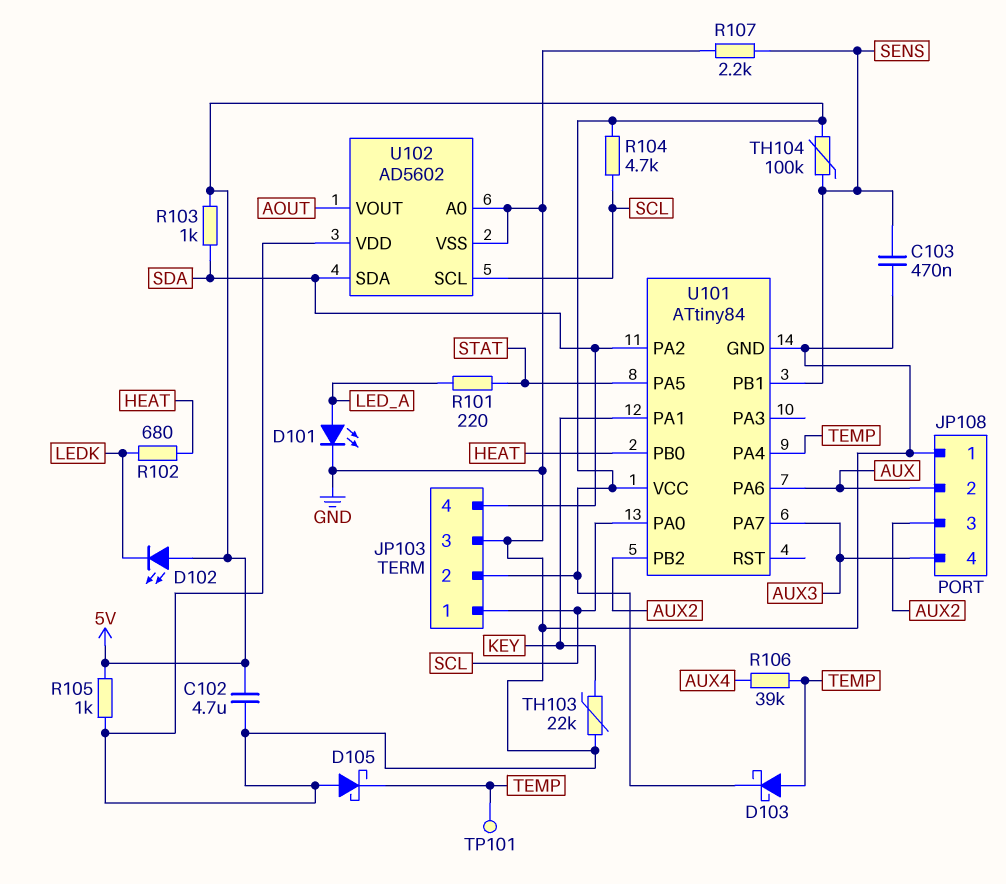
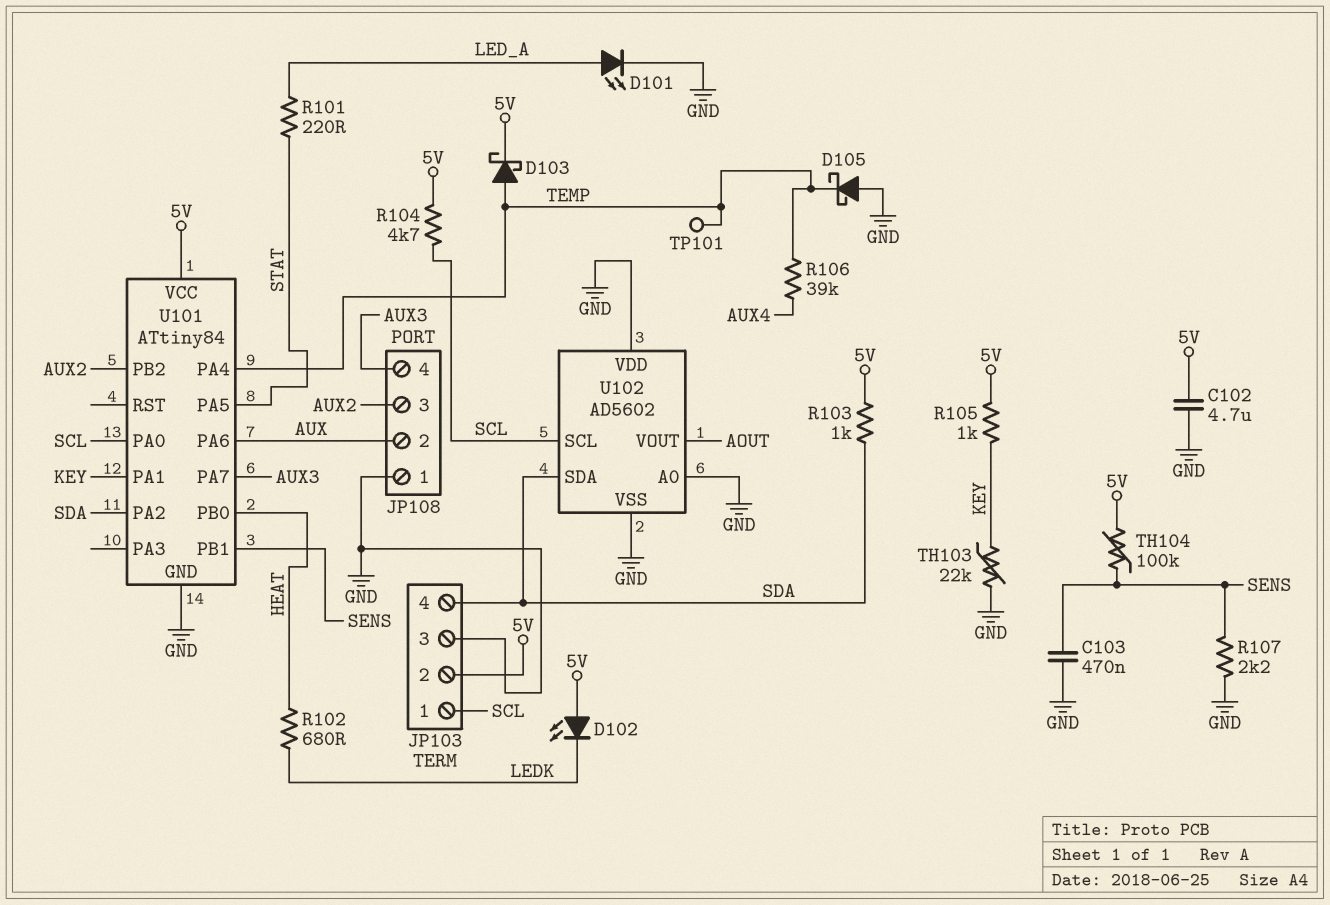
R105: 1k (5V, GND) -> 1k (5V, KEY)

